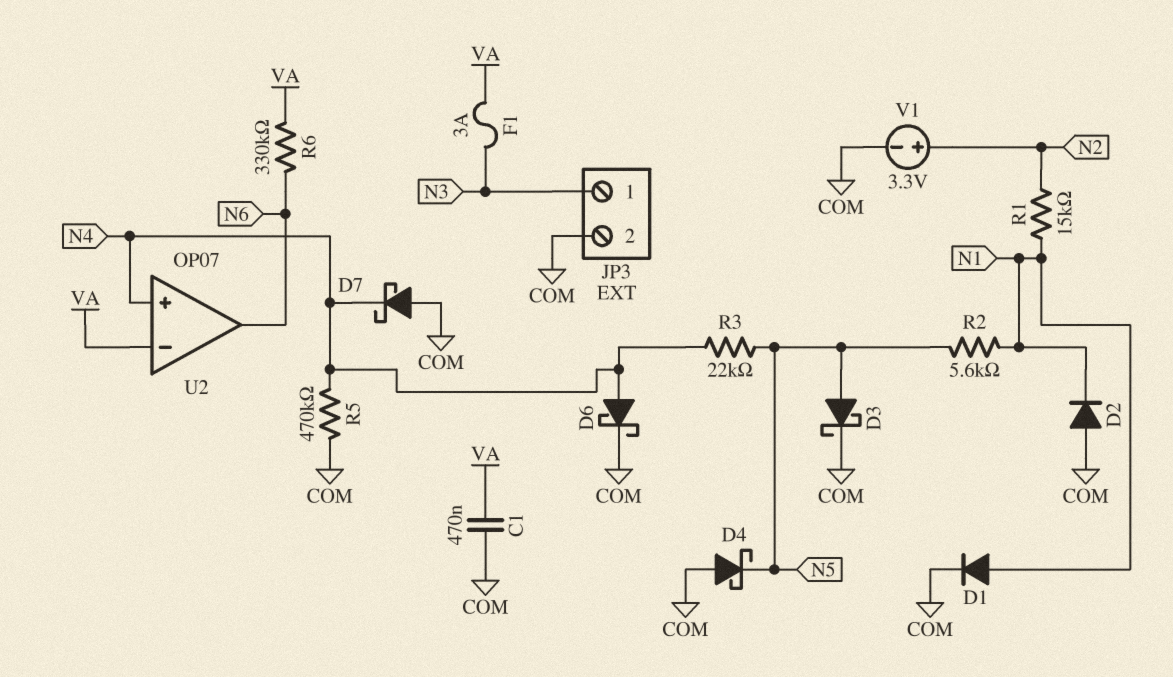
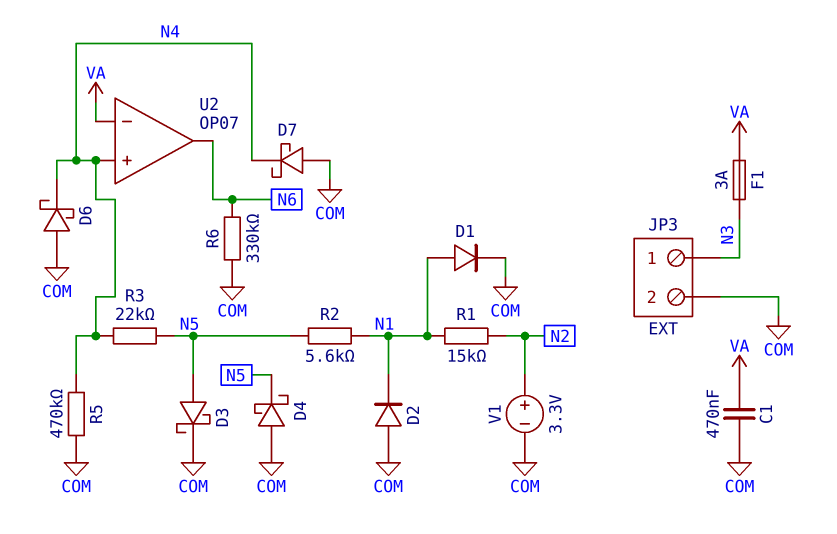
D6: schottky (A N4, K COM) -> schottky (A COM, K N4)
R6: 330k (N6, VA) -> 330k (COM, N6)

